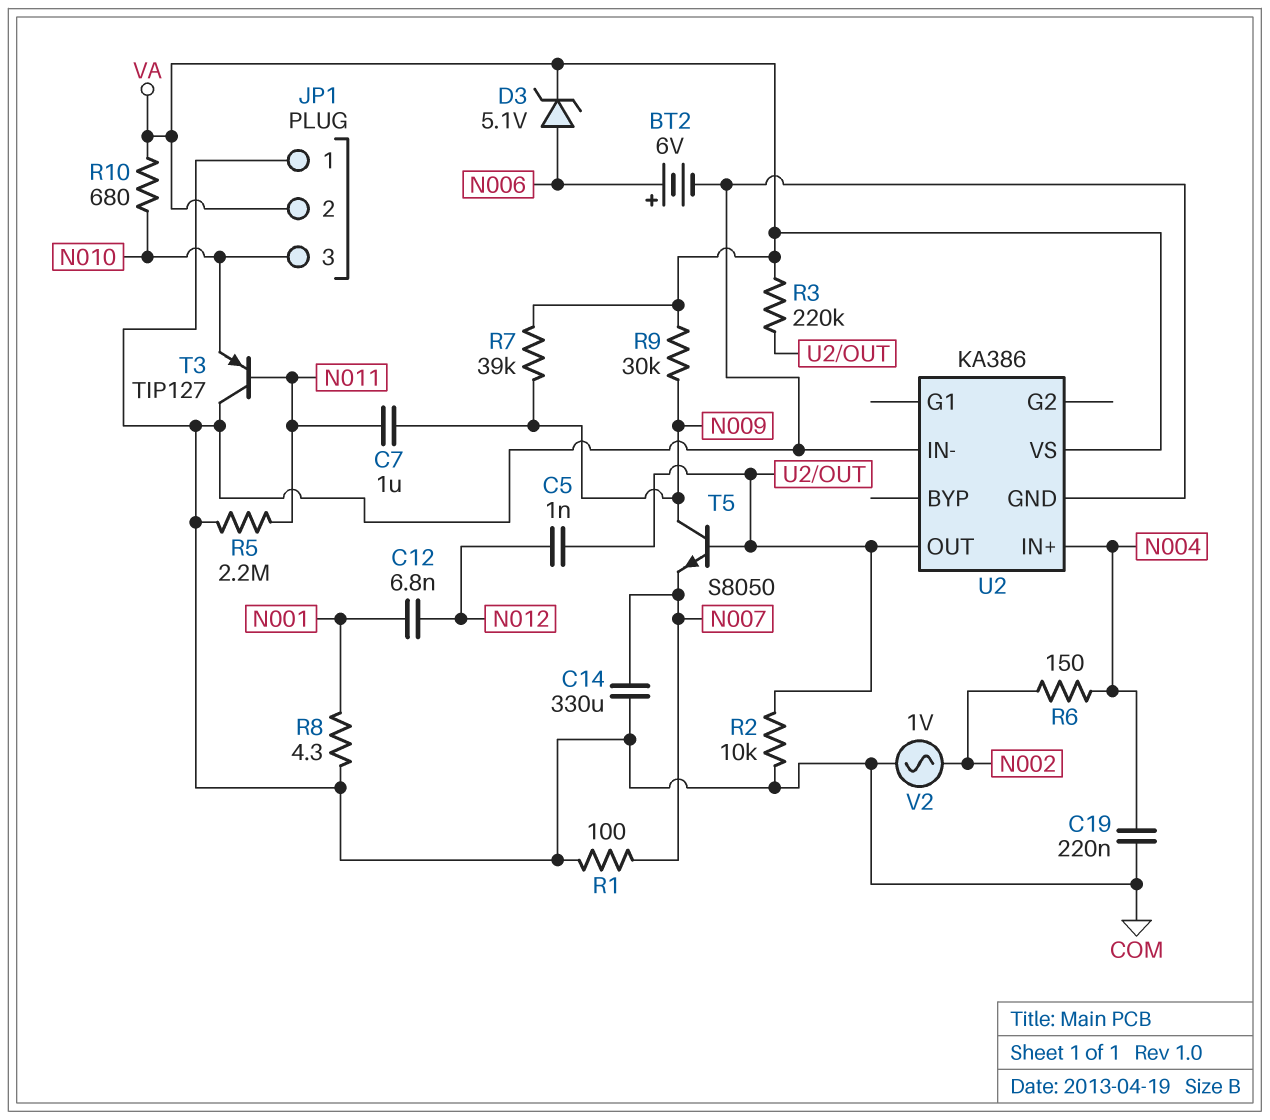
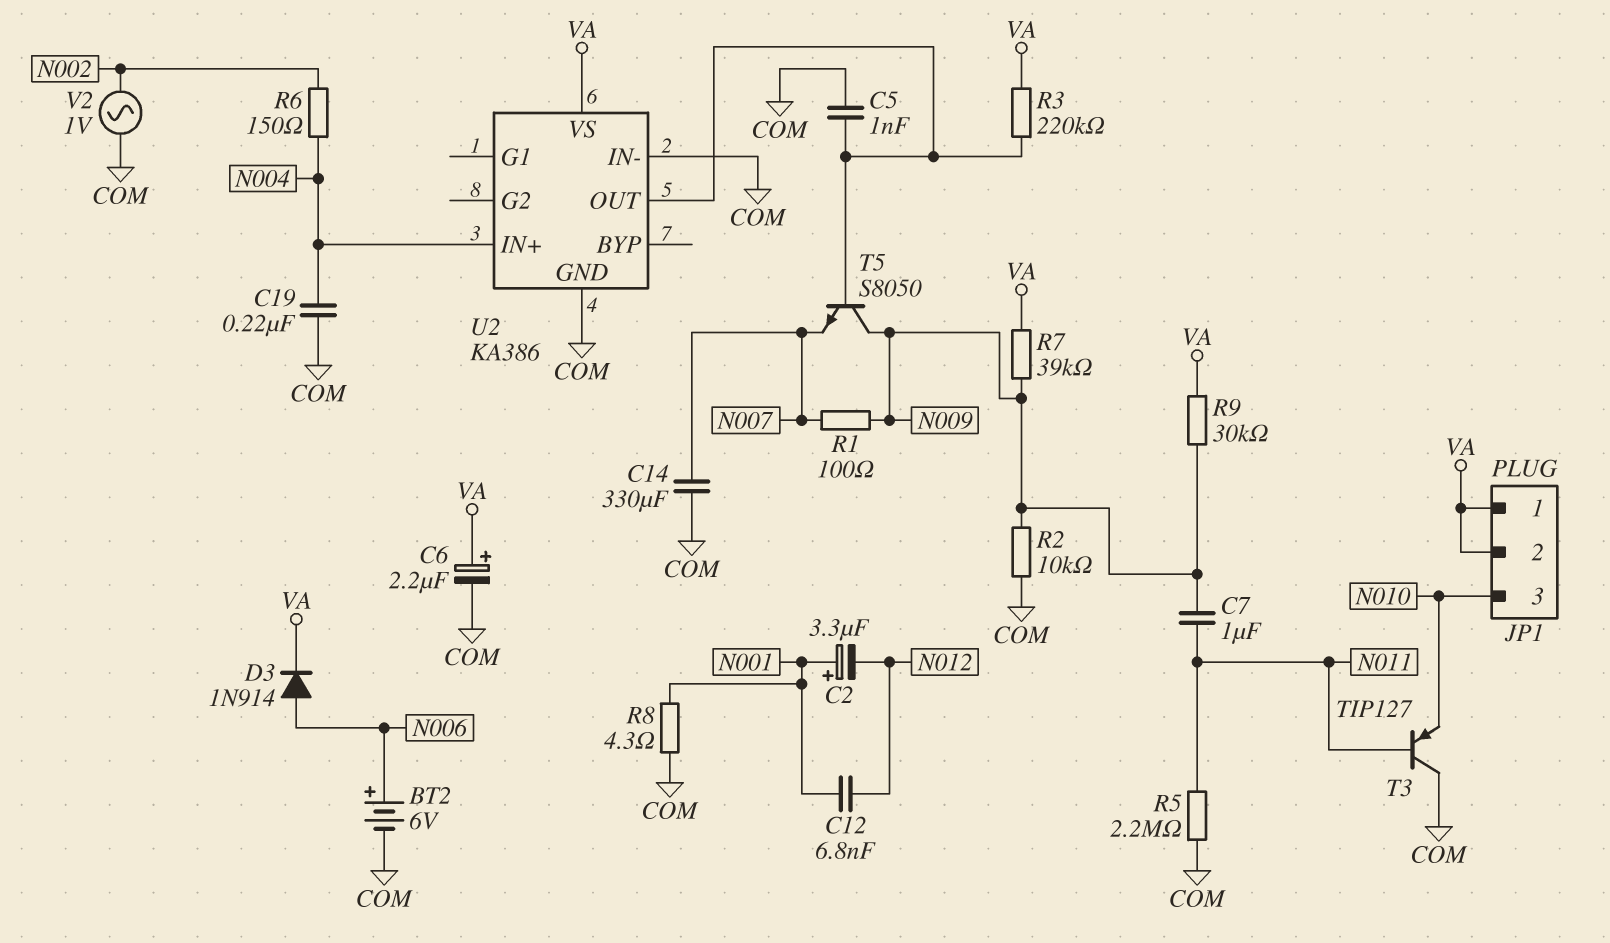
C2: none -> 3.3uF (plus N001, minus N012)
C5: 1nF (N012, U2/OUT) -> 1nF (COM, U2/OUT)
C6: none -> 2.2uF (plus VA, minus COM)
D3: zener 5.1V (A N006, K VA) -> diode 1N914 (A N006, K VA)
JP1 pin 1: COM -> VA
R1: 100 (COM, N007) -> 100 (N007, N009)
R2: 10k (COM, U2/OUT) -> 10k (COM, N009)
R10: 680 (N010, VA) -> none

